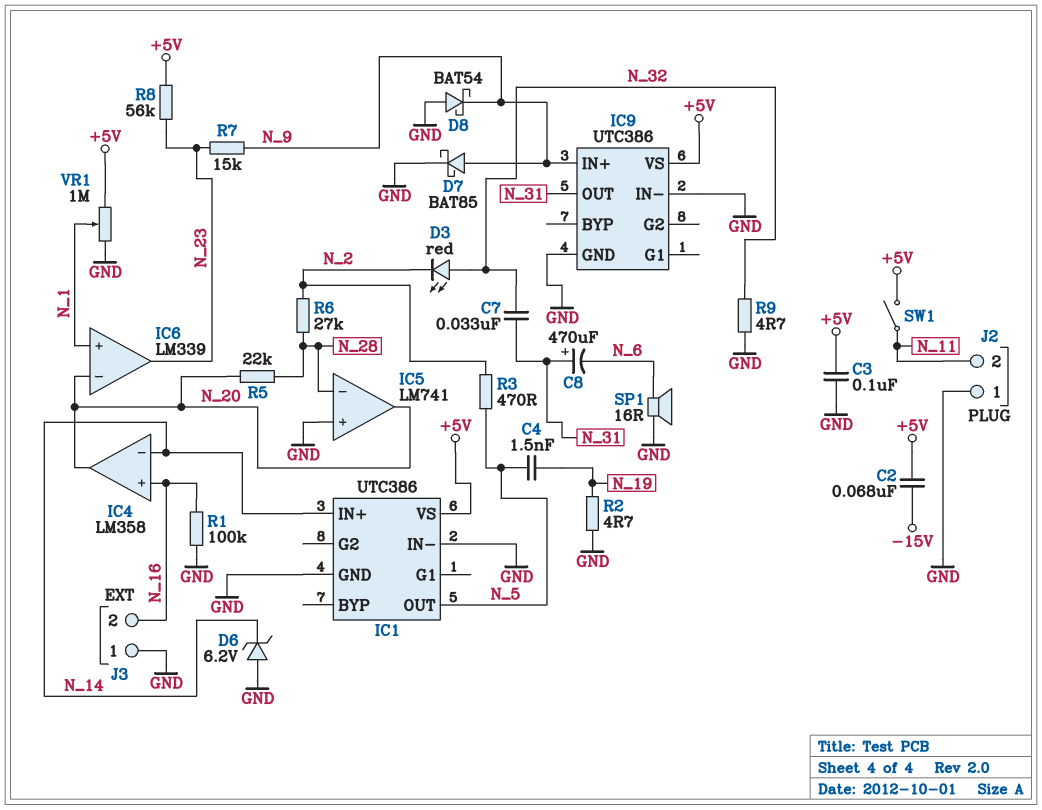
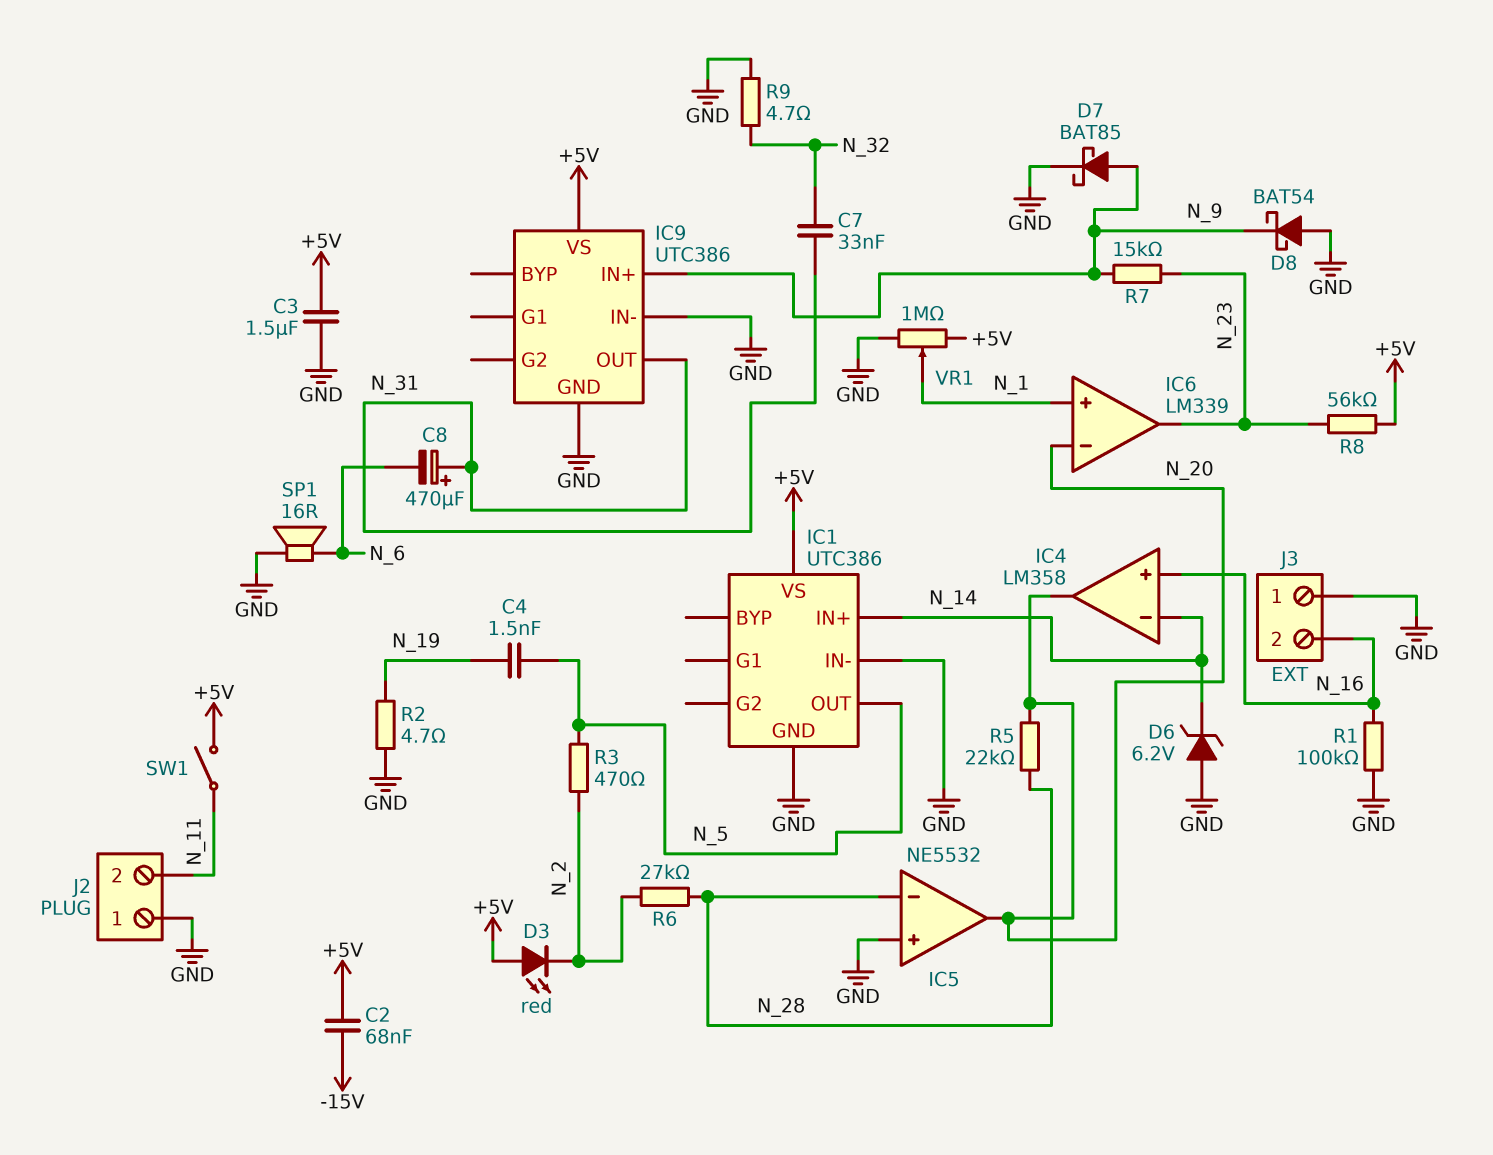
C3: 100nF (+5V, GND) -> 1.5uF (+5V, GND)
D3: LED red (A N_32, K N_2) -> LED red (A +5V, K N_2)
IC5: LM741 -> NE5532

